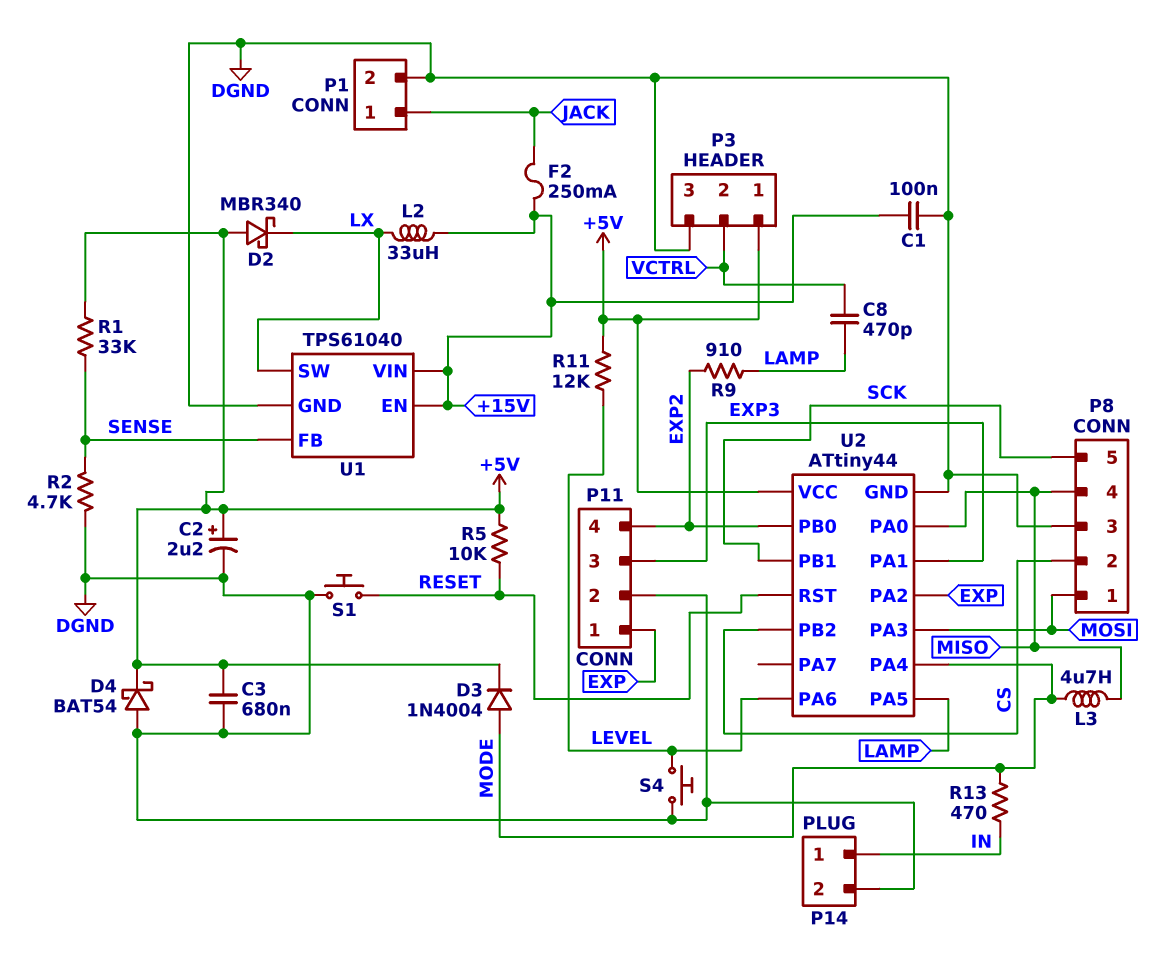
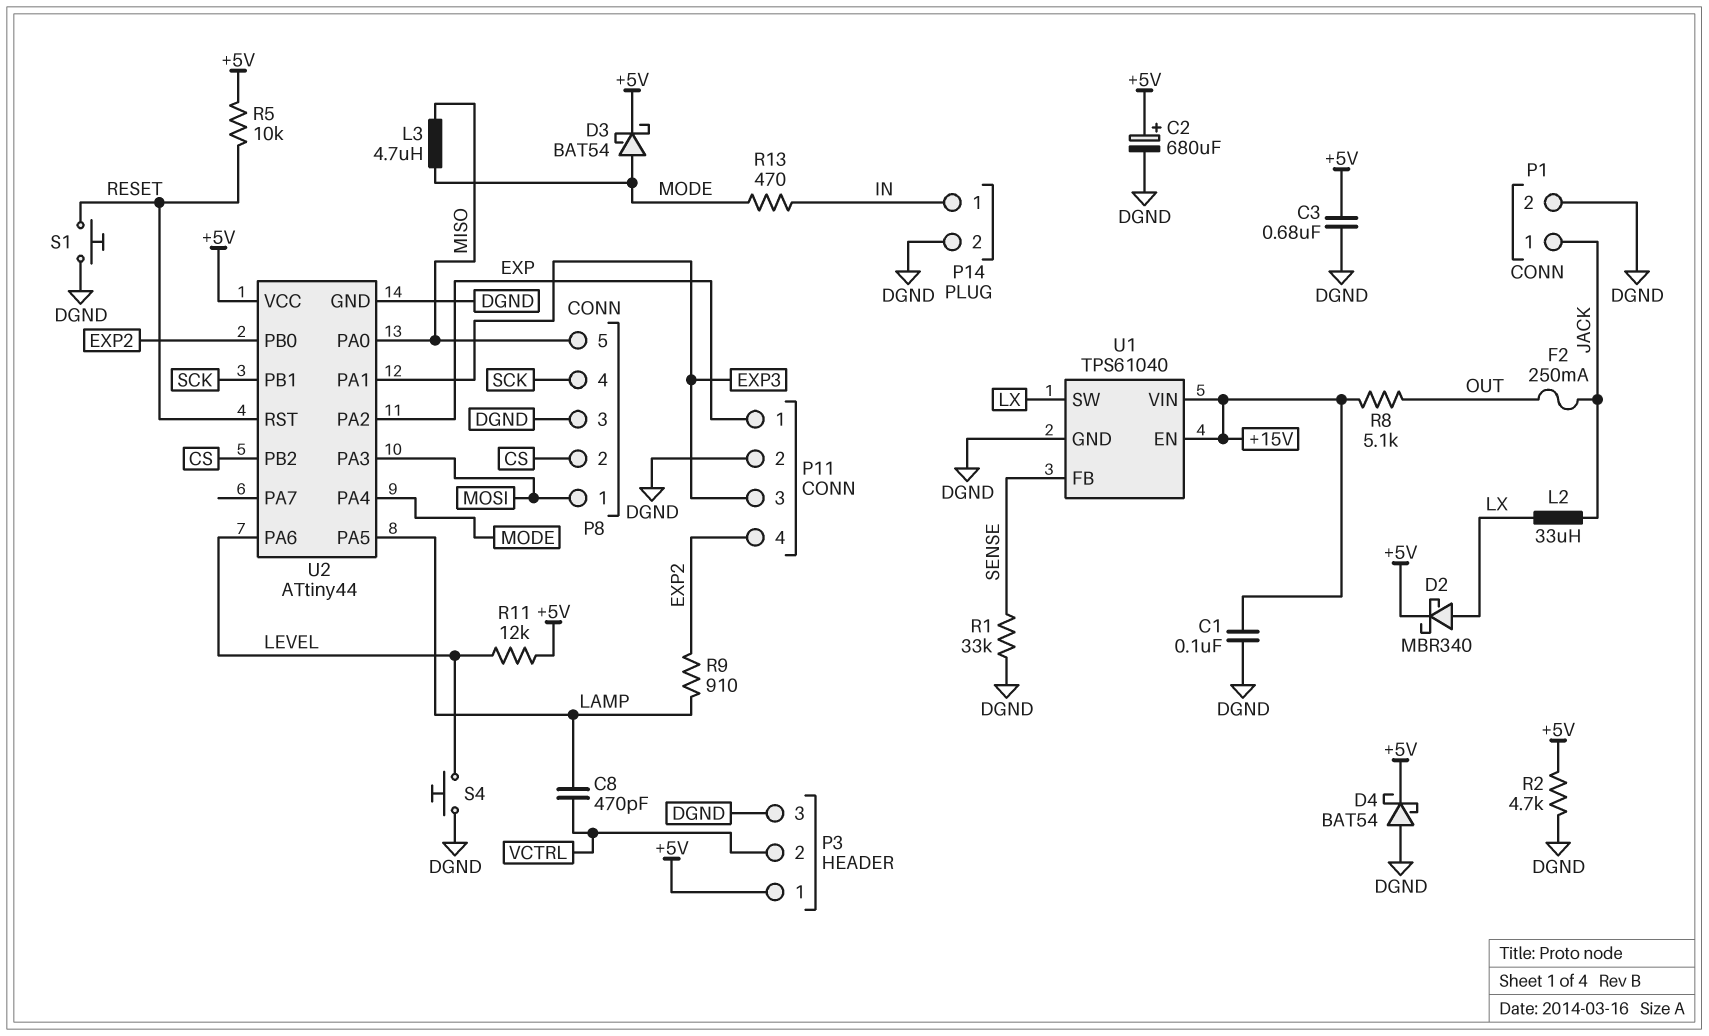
C2: 2.2uF (plus +5V, minus DGND) -> 680uF (plus +5V, minus DGND)
D2: schottky MBR340 (A +5V, K LX) -> schottky MBR340 (A LX, K +5V)
D3: diode 1N4004 (A MODE, K +5V) -> schottky BAT54 (A MODE, K +5V)
F2: 250mA (+15V, JACK) -> 250mA (JACK, OUT)
L2: 33uH (+15V, LX) -> 33uH (JACK, LX)
P8 pin 4: MISO -> SCK
P8 pin 5: SCK -> MISO
R1: 33k (+5V, SENSE) -> 33k (DGND, SENSE)
R2: 4.7k (DGND, SENSE) -> 4.7k (+5V, DGND)
R8: none -> 5.1k (+15V, OUT)

